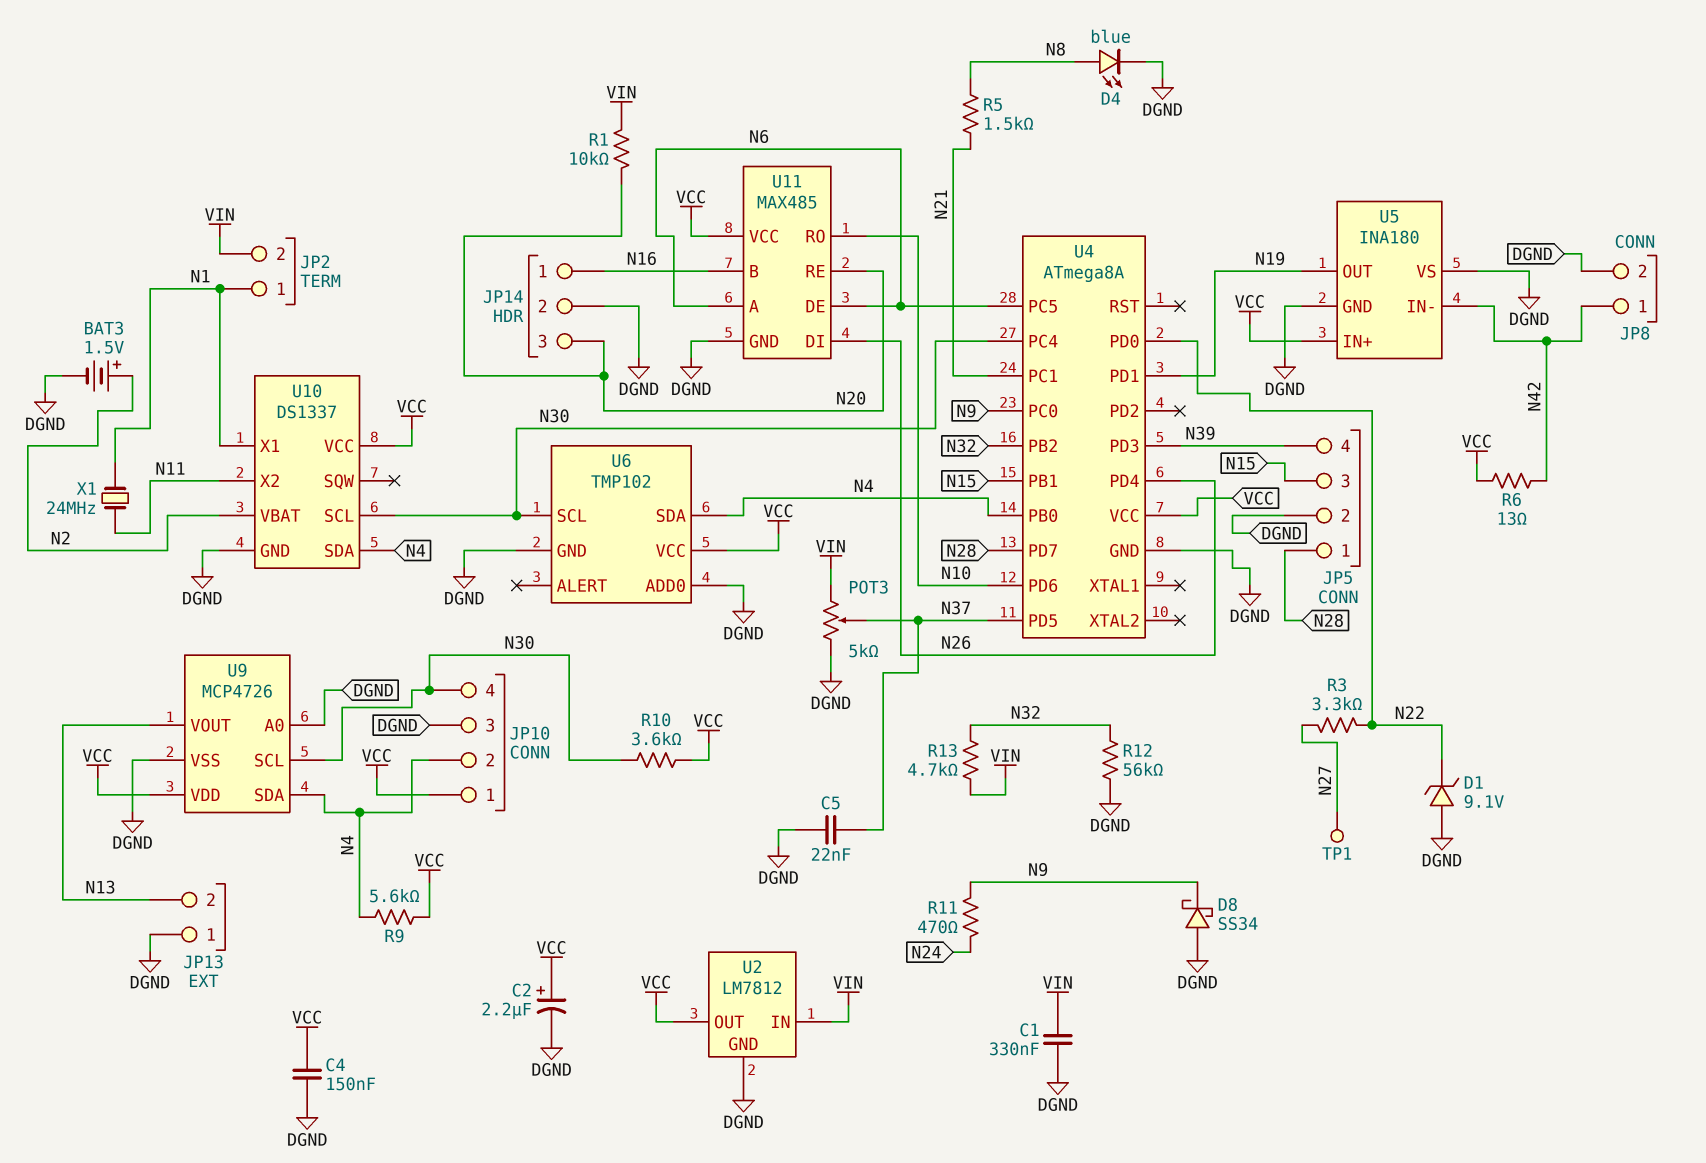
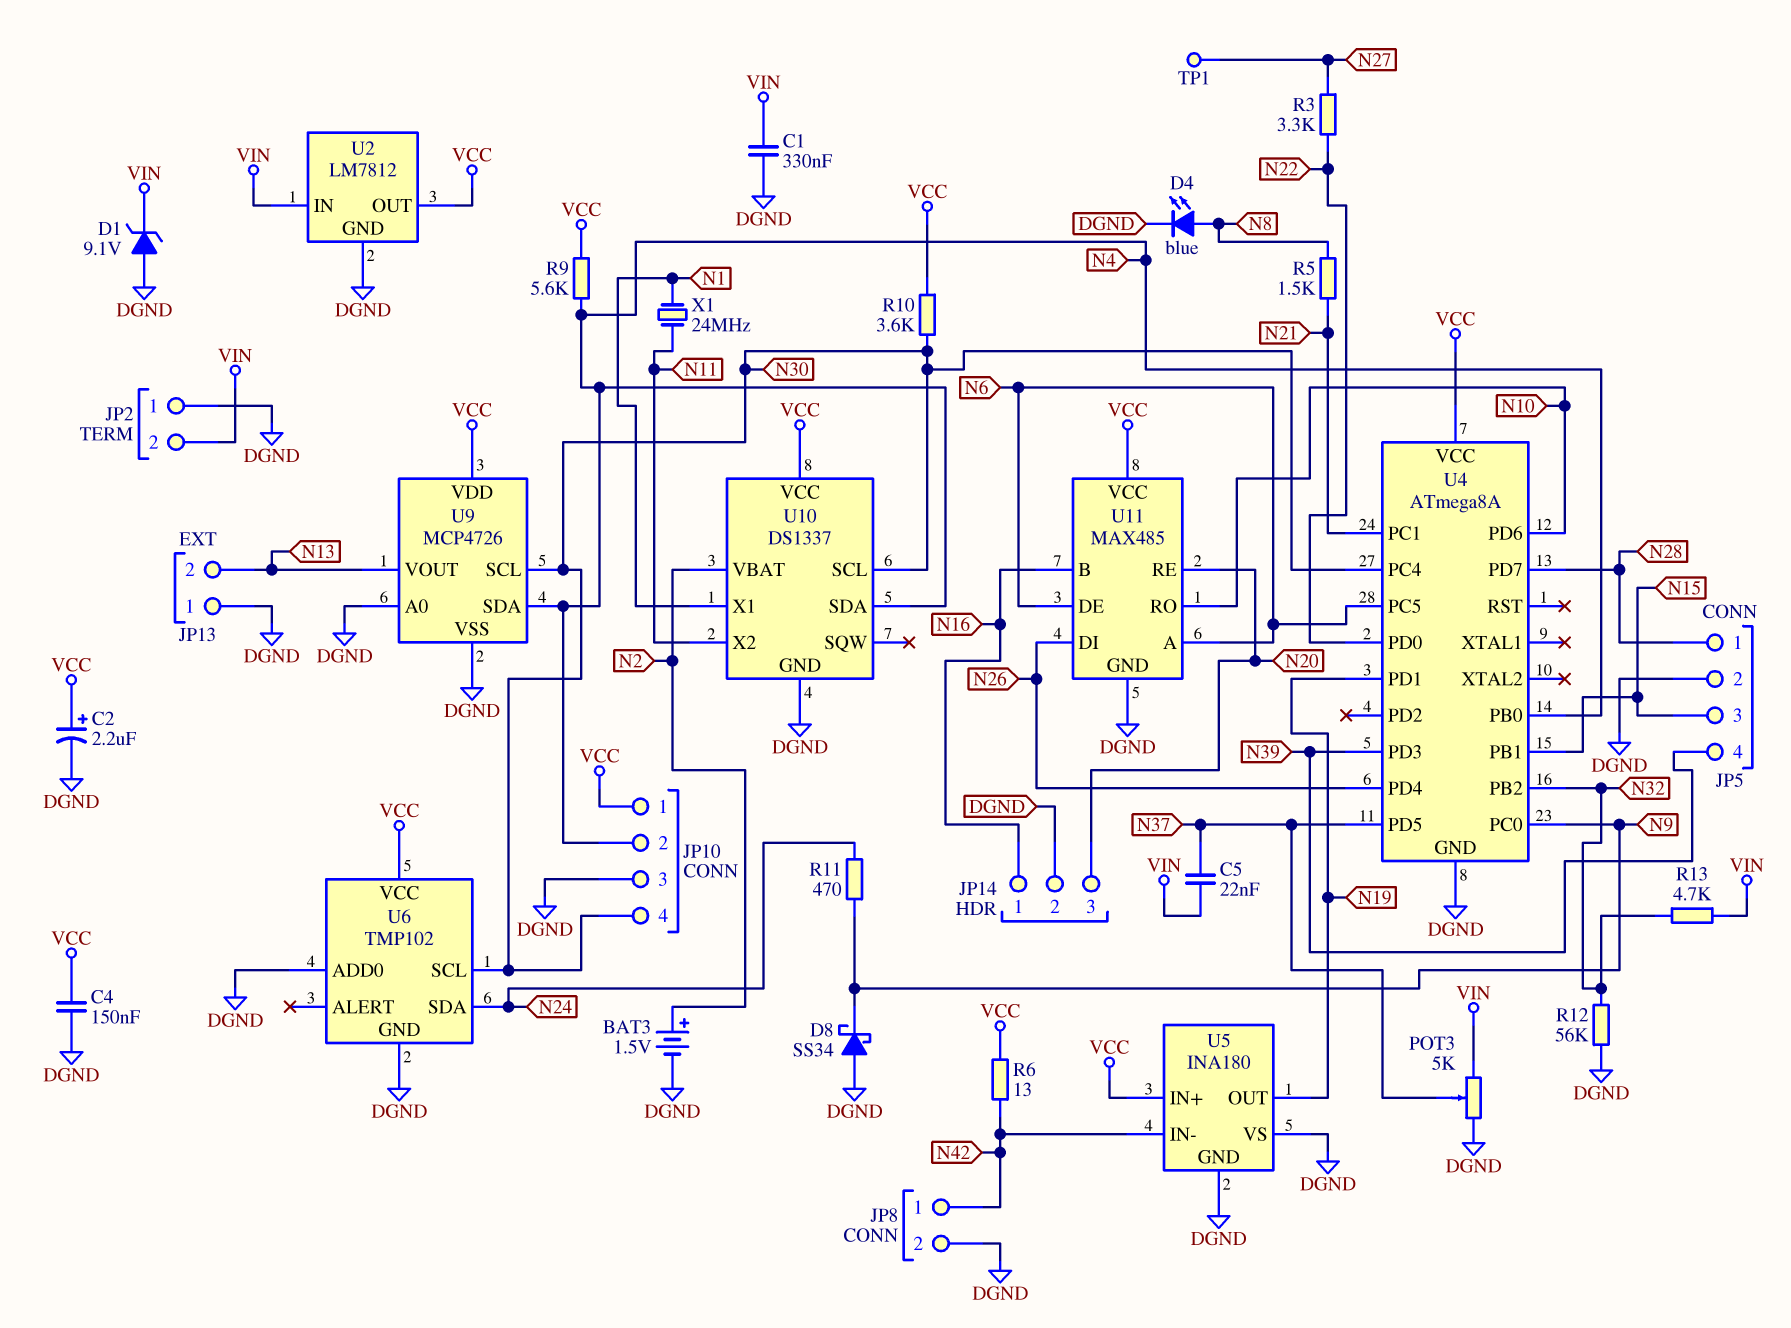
C5: 22nF (DGND, N37) -> 22nF (N37, VIN)
D1: zener 9.1V (A DGND, K N22) -> zener 9.1V (A DGND, K VIN)
JP2 pin 1: N1 -> DGND
R1: 10k (N20, VIN) -> none
U6 pin SDA: N4 -> N24

